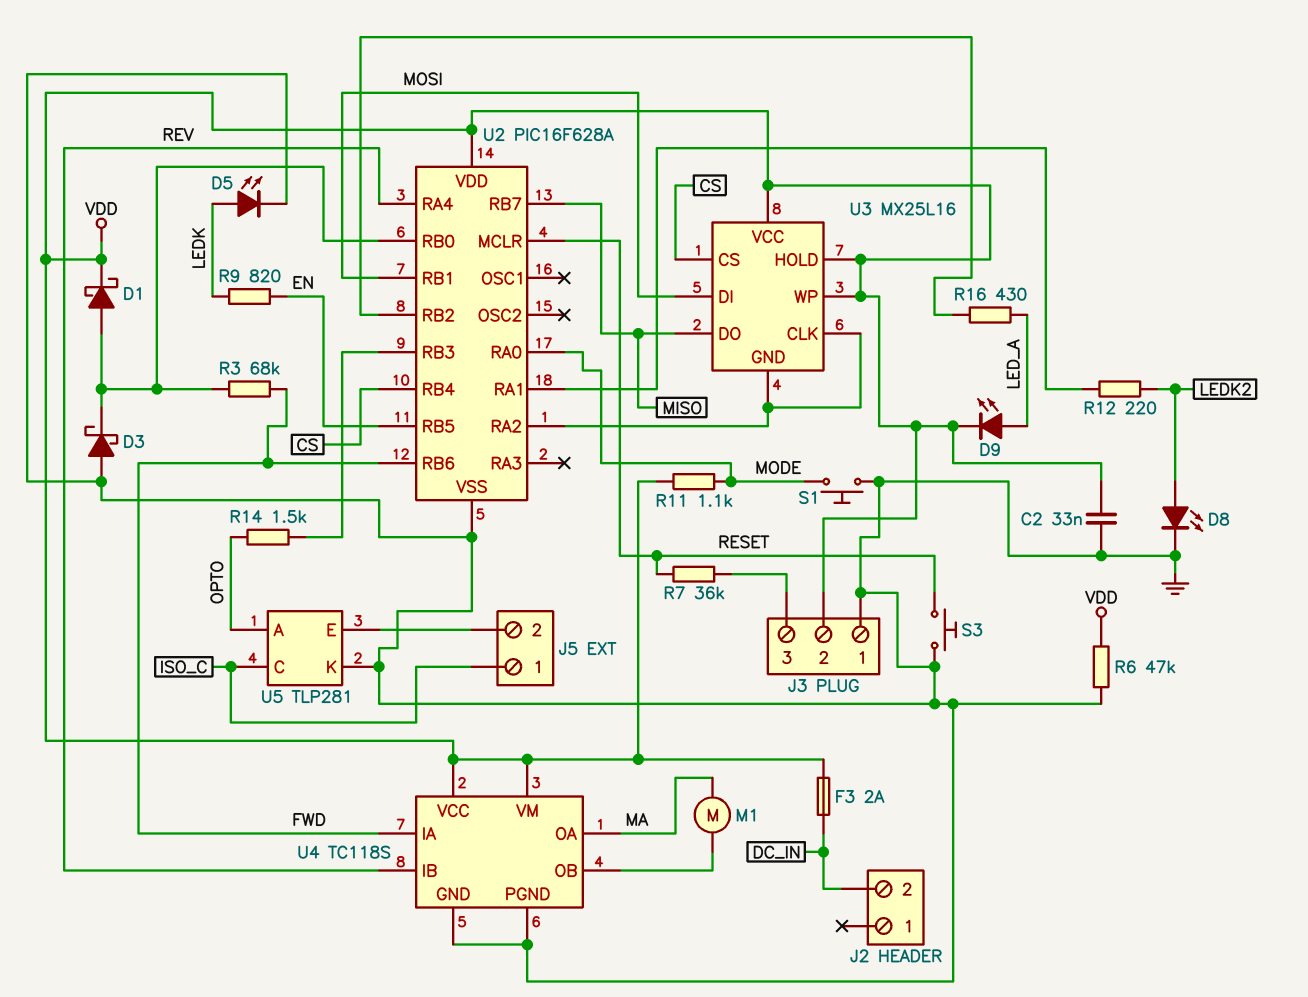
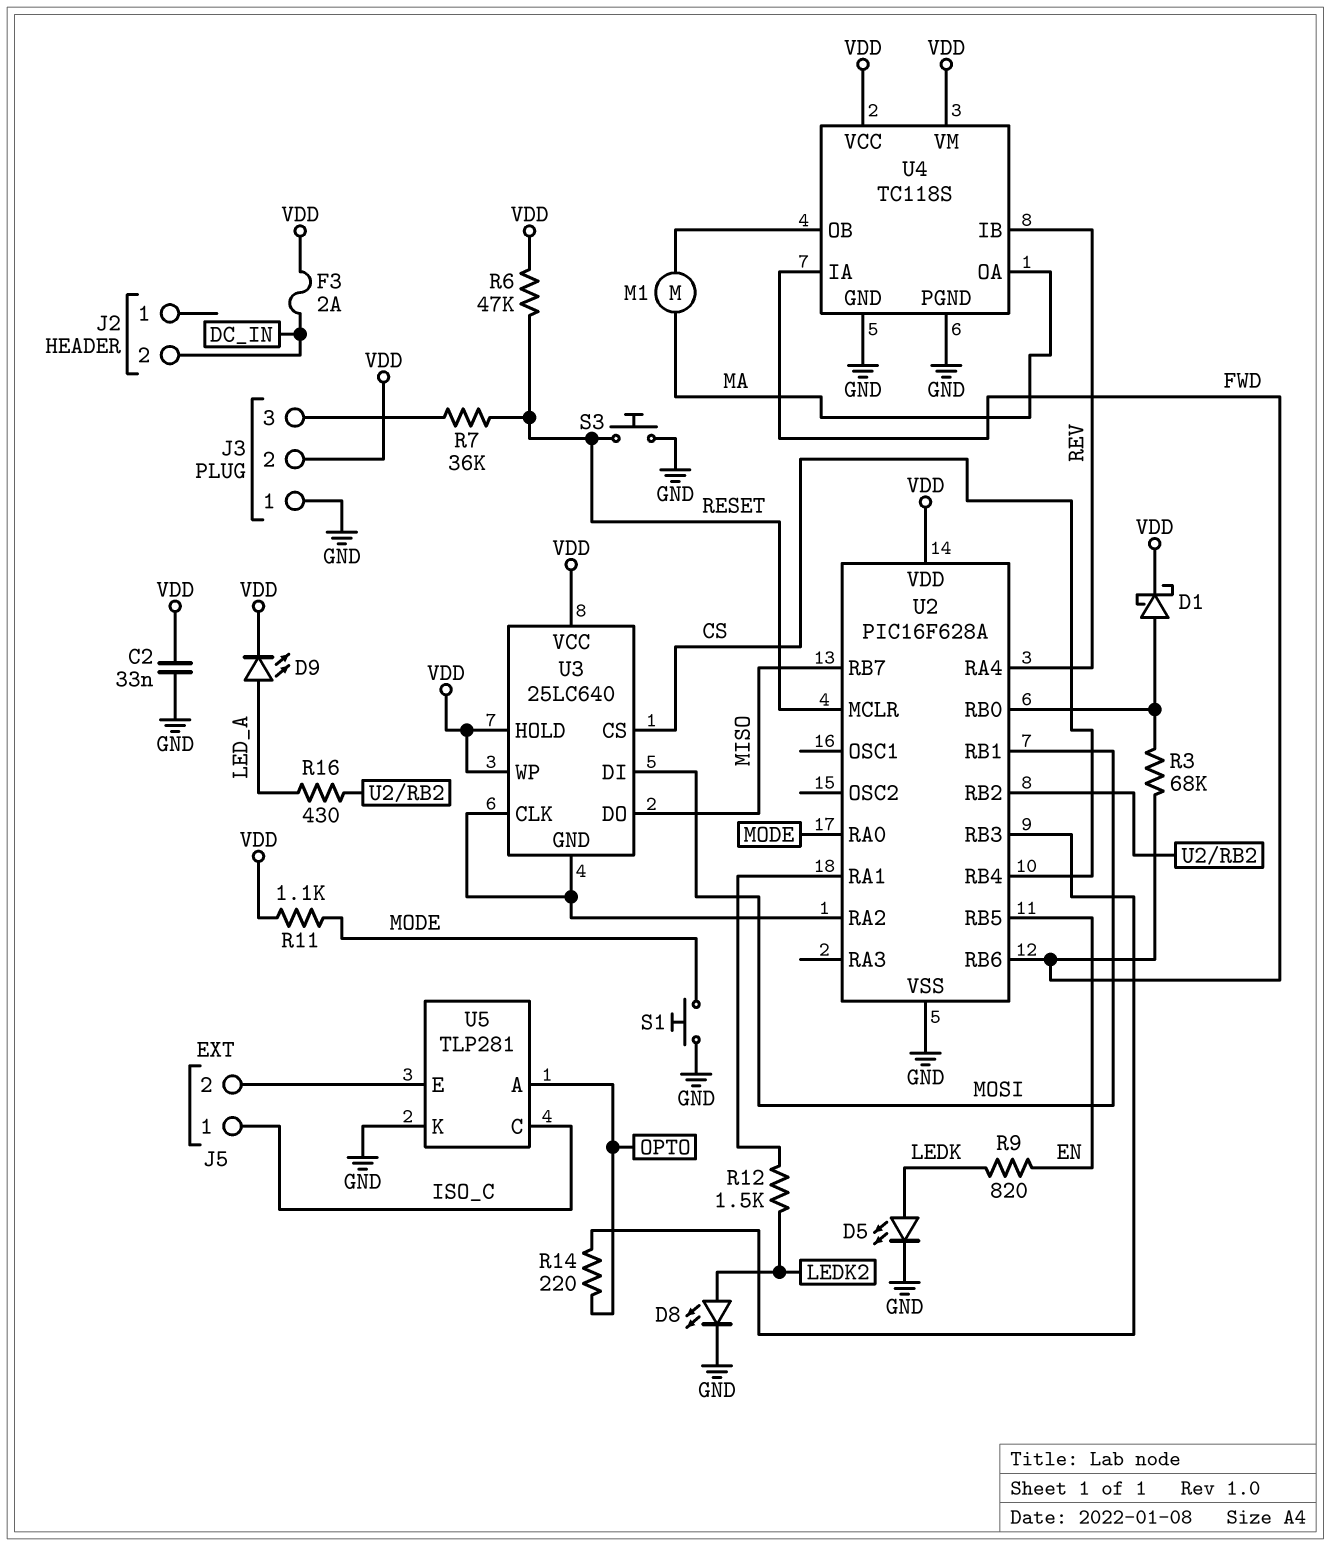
D3: schottky (A GND, K U2/RB0) -> none
R6: 47k (GND, VDD) -> 47k (RESET, VDD)
R12: 220 (LEDK2, U2/RA1) -> 1.5k (LEDK2, U2/RA1)
R14: 1.5k (OPTO, U2/RB3) -> 220 (OPTO, U2/RB3)
U3: MX25L16 -> 25LC640

